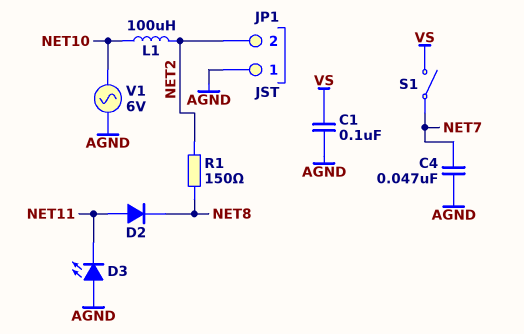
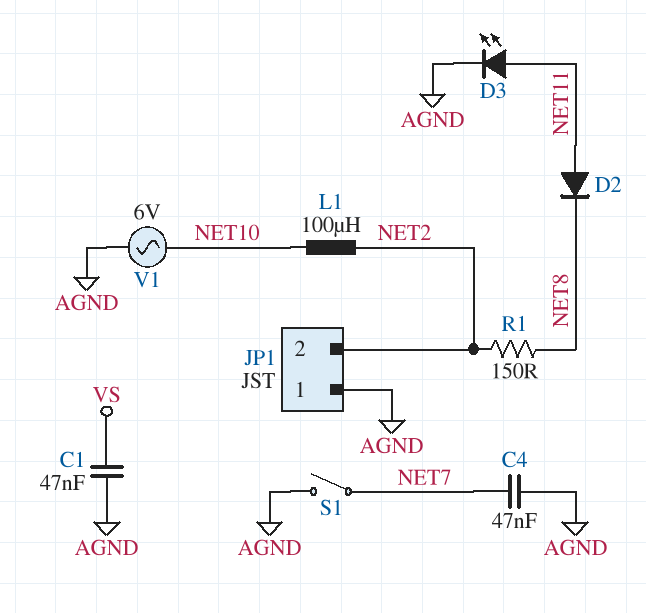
C1: 100nF (AGND, VS) -> 47nF (AGND, VS)
D3: LED (A AGND, K NET11) -> LED (A NET11, K AGND)
S1: switch (NET7, VS) -> switch (AGND, NET7)

